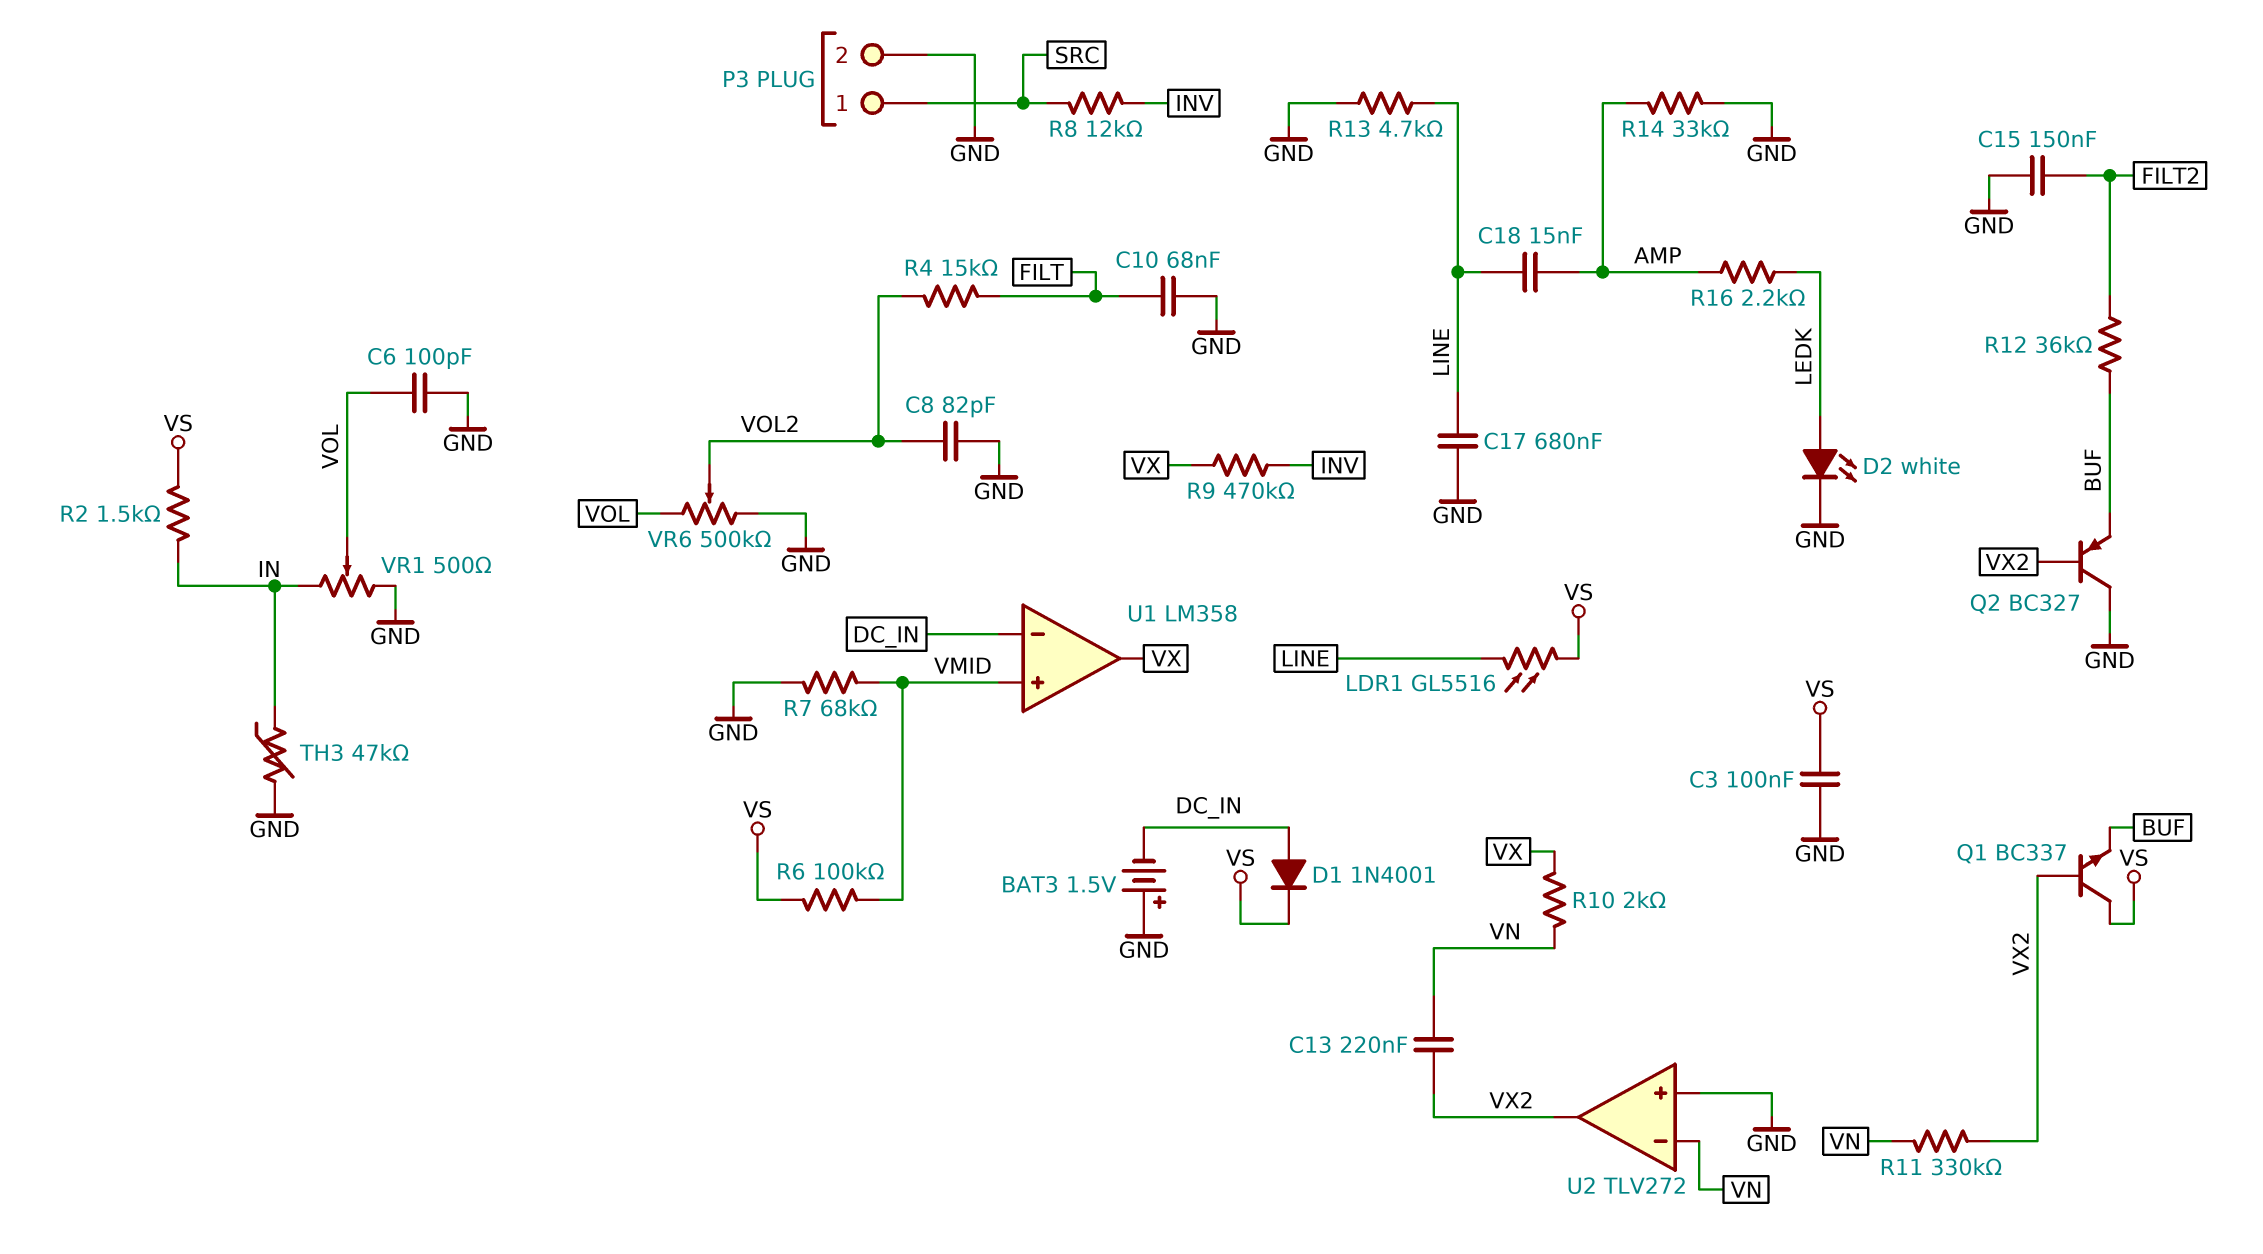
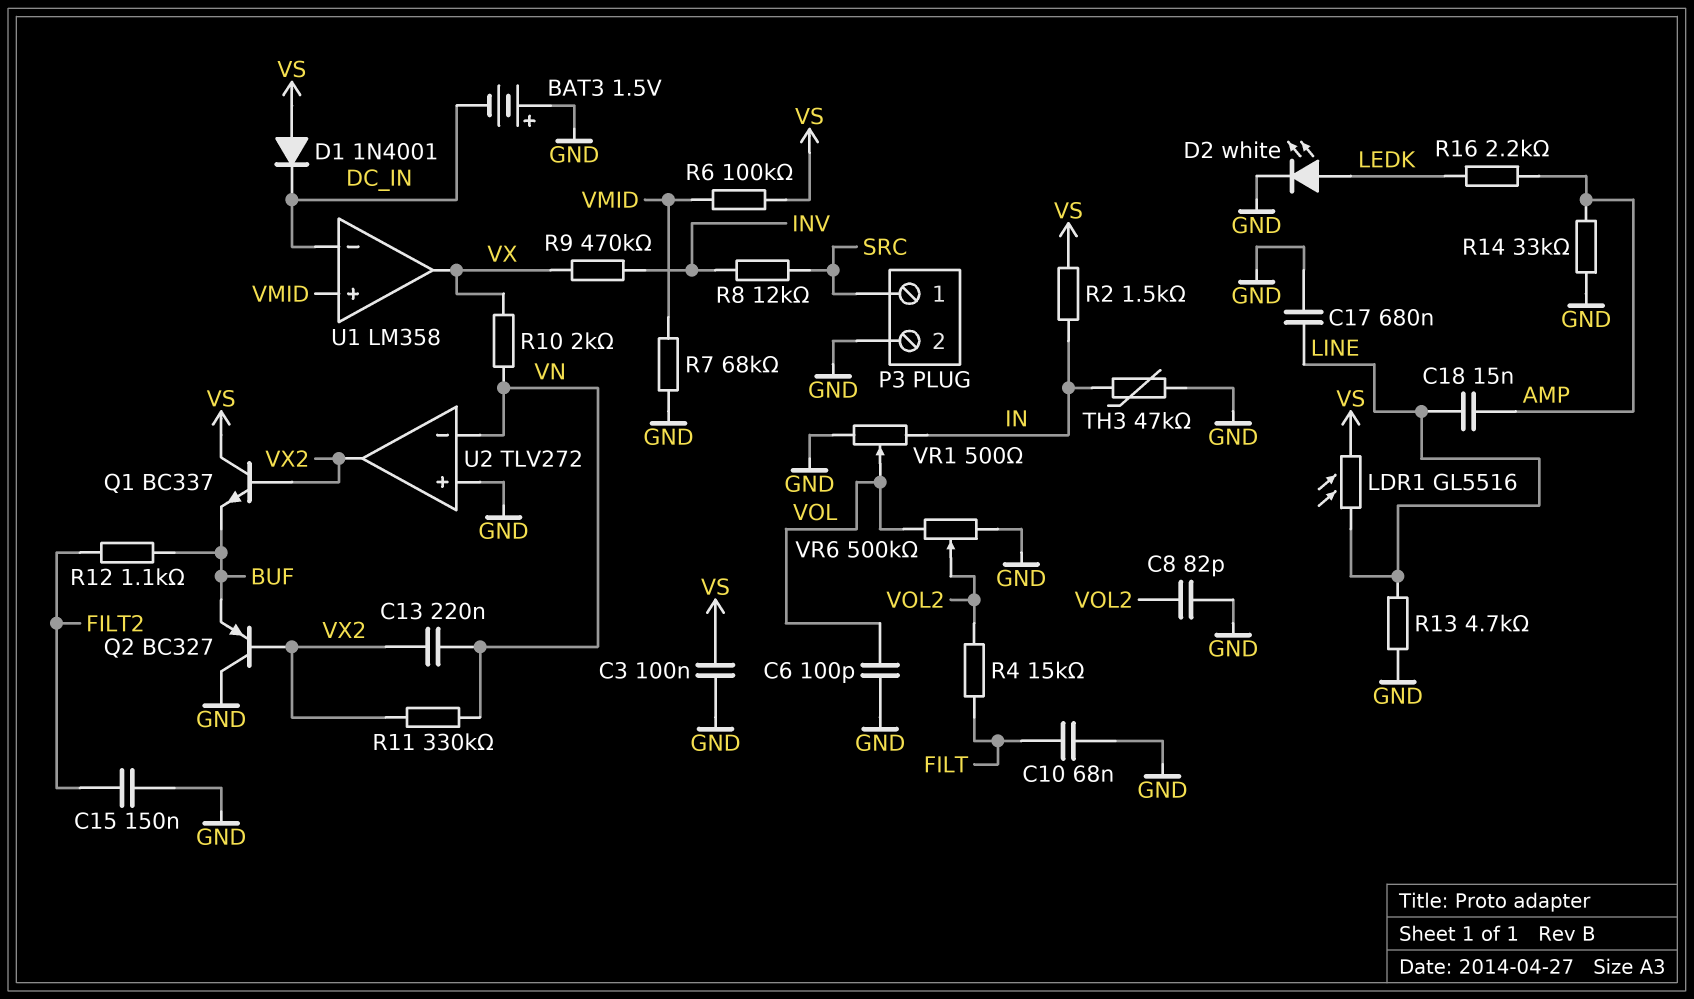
D1: diode 1N4001 (A DC_IN, K VS) -> diode 1N4001 (A VS, K DC_IN)
R12: 36k (BUF, FILT2) -> 1.1k (BUF, FILT2)

